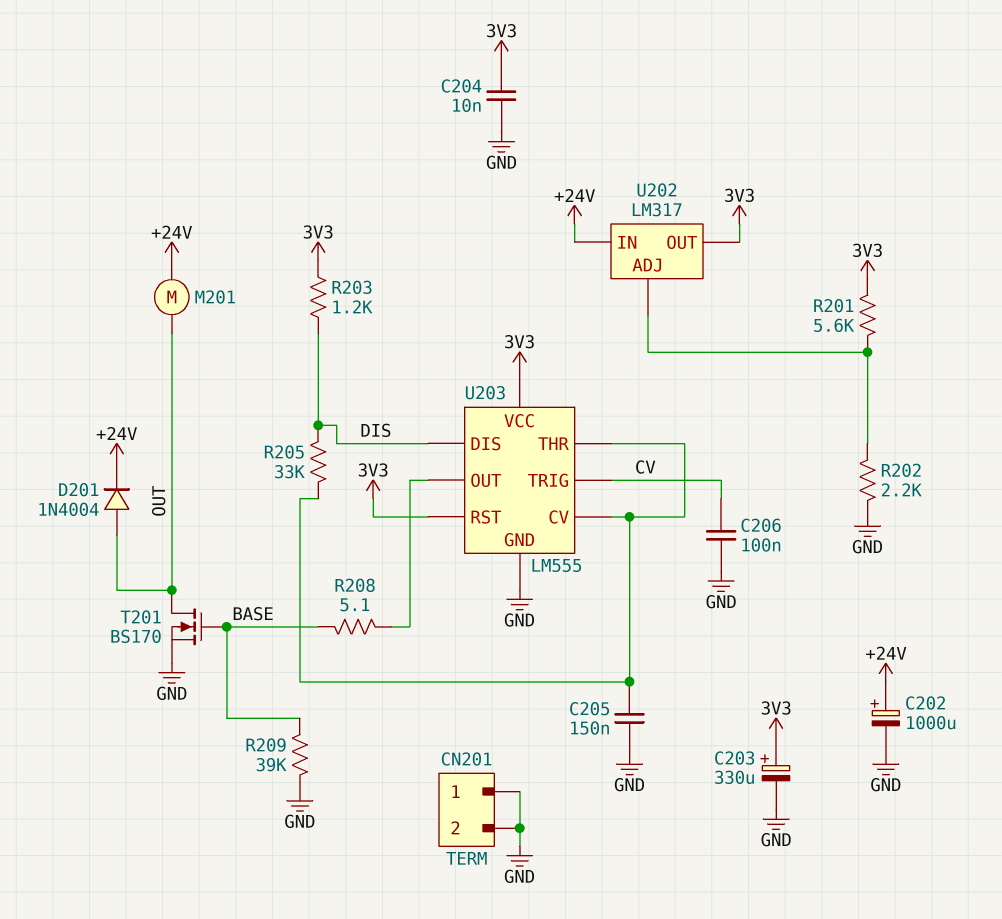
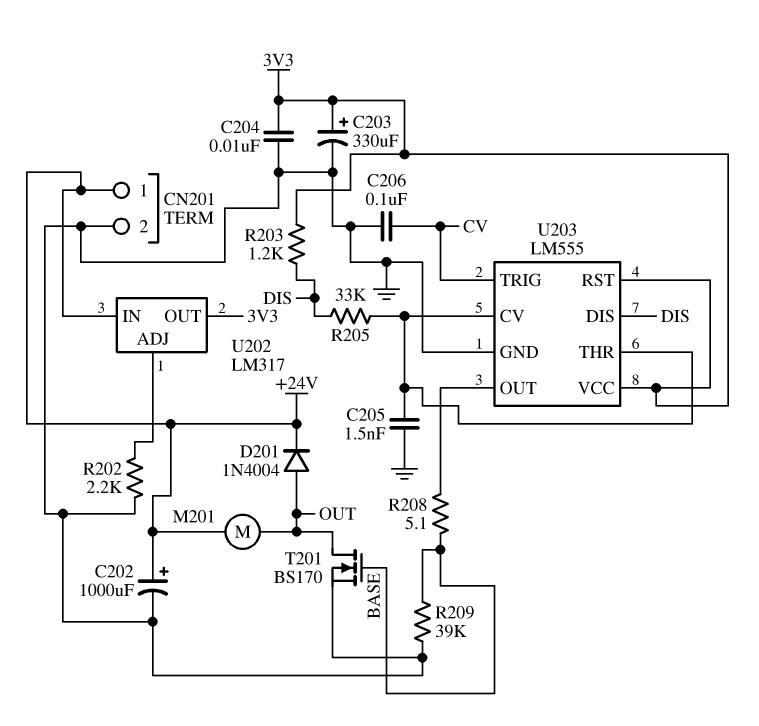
C205: 150nF (GND, U203/CV) -> 1.5nF (GND, U203/CV)
CN201 pin 1: GND -> +24V
R201: 5.6k (3V3, U202/ADJ) -> none

